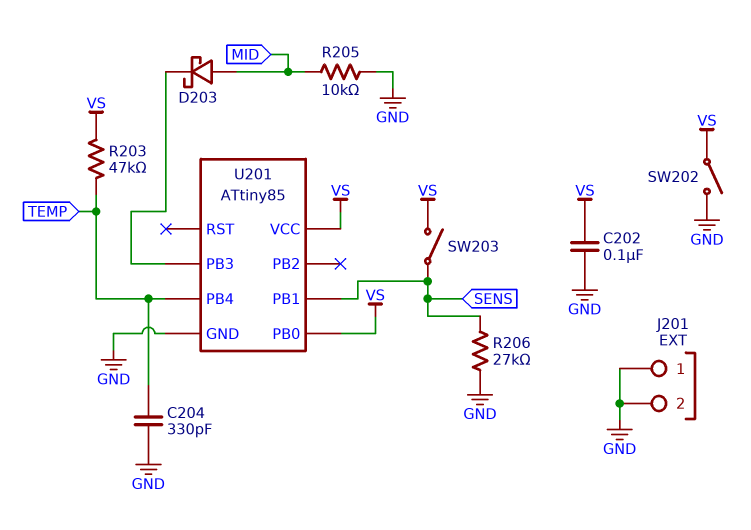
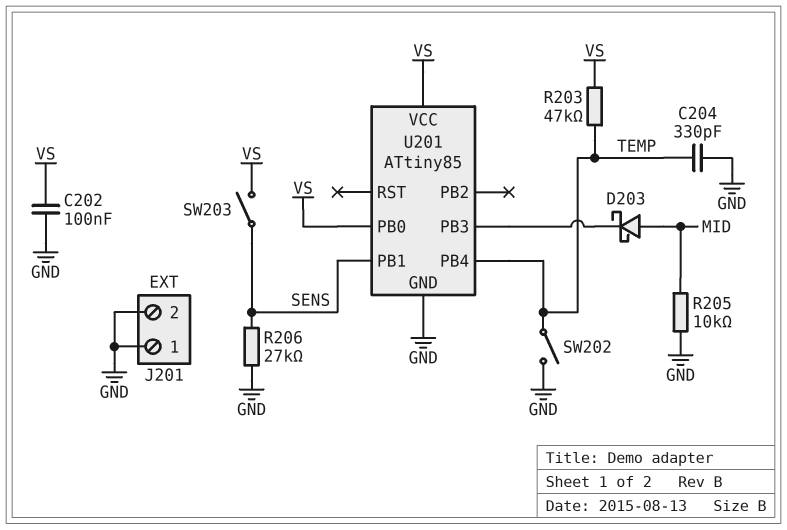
SW202: switch (GND, VS) -> switch (GND, TEMP)

